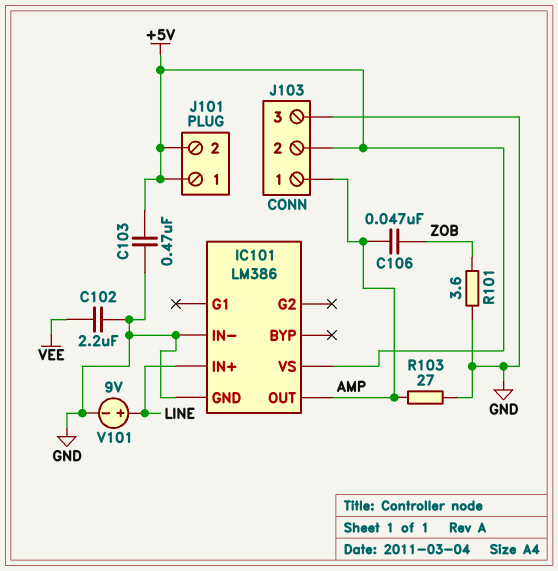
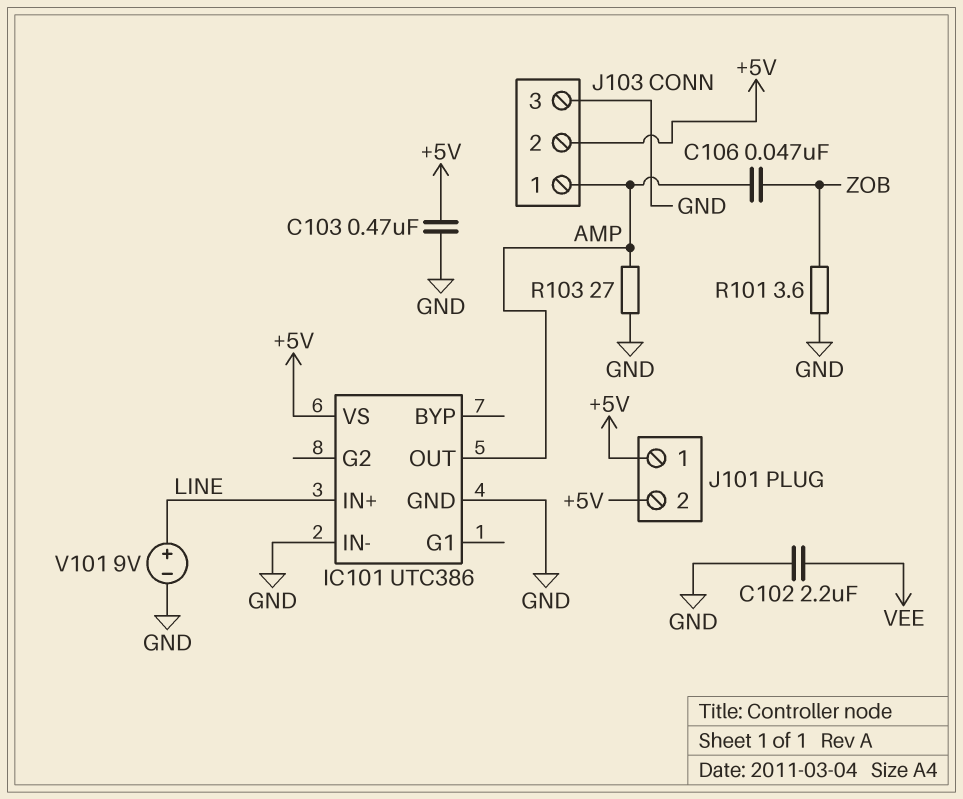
IC101: LM386 -> UTC386

